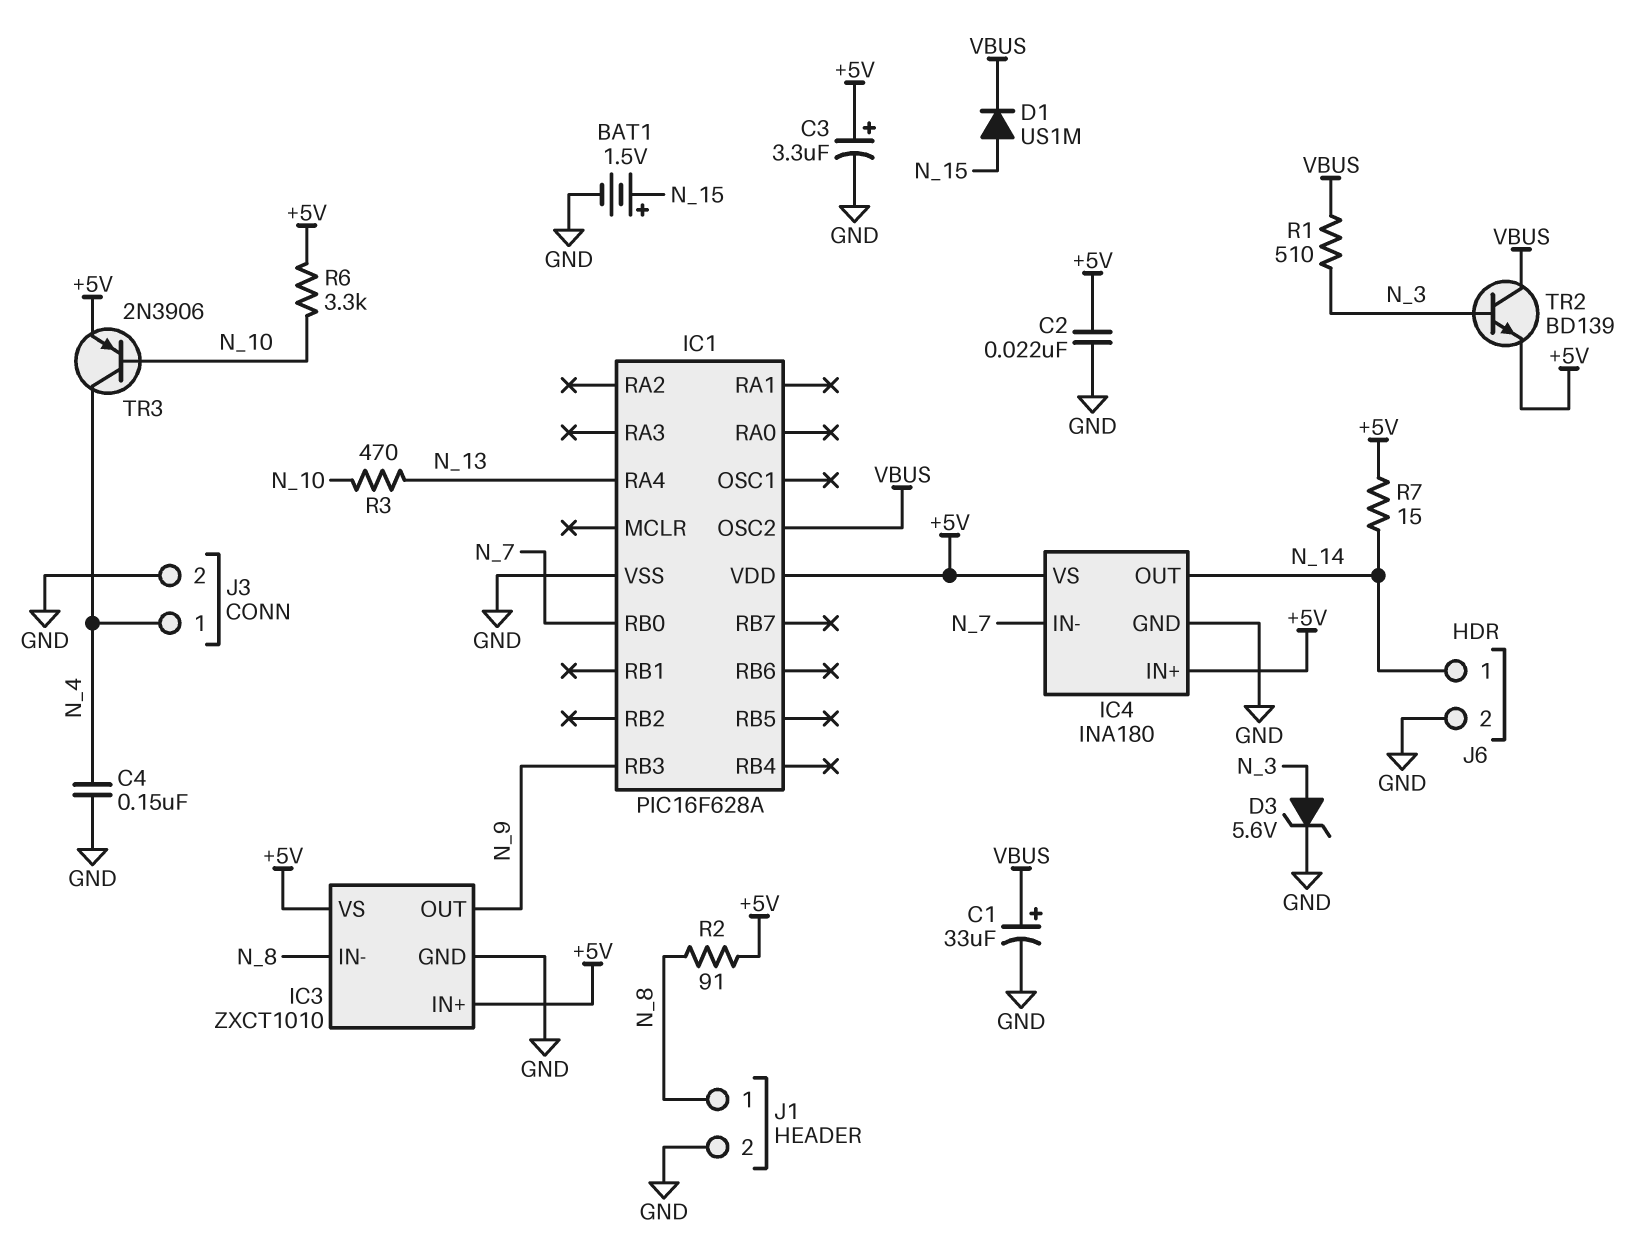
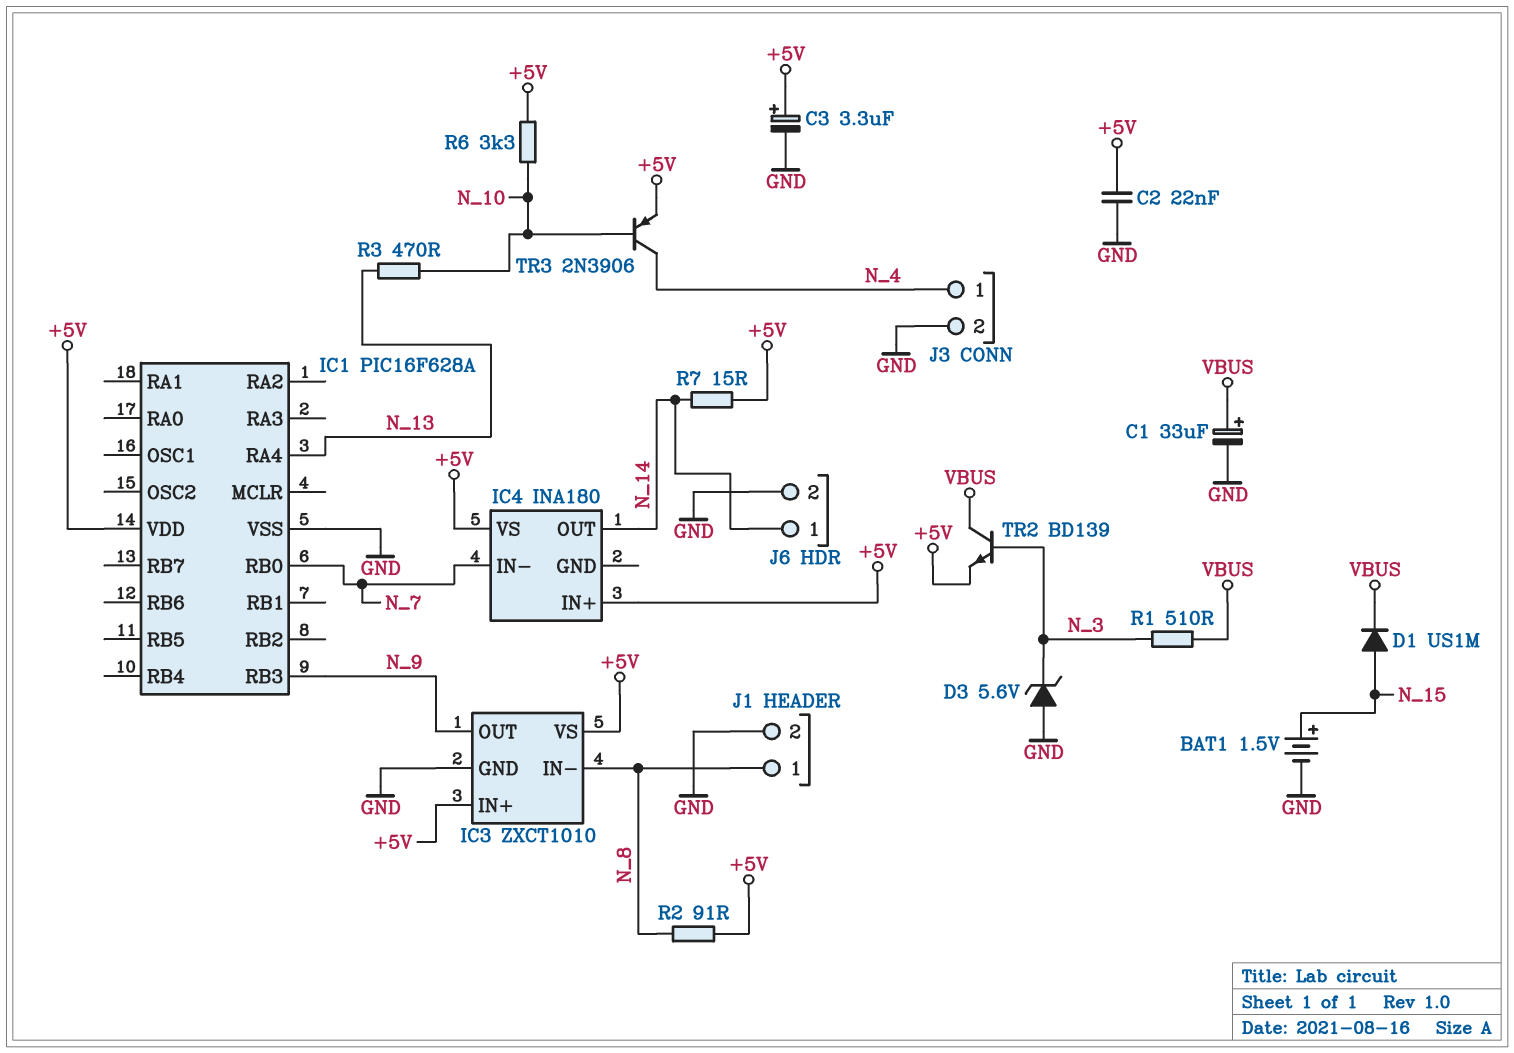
C4: 150nF (GND, N_4) -> none
D3: zener 5.6V (A N_3, K GND) -> zener 5.6V (A GND, K N_3)
IC1 pin OSC2: VBUS -> none
IC4 pin GND: GND -> none

